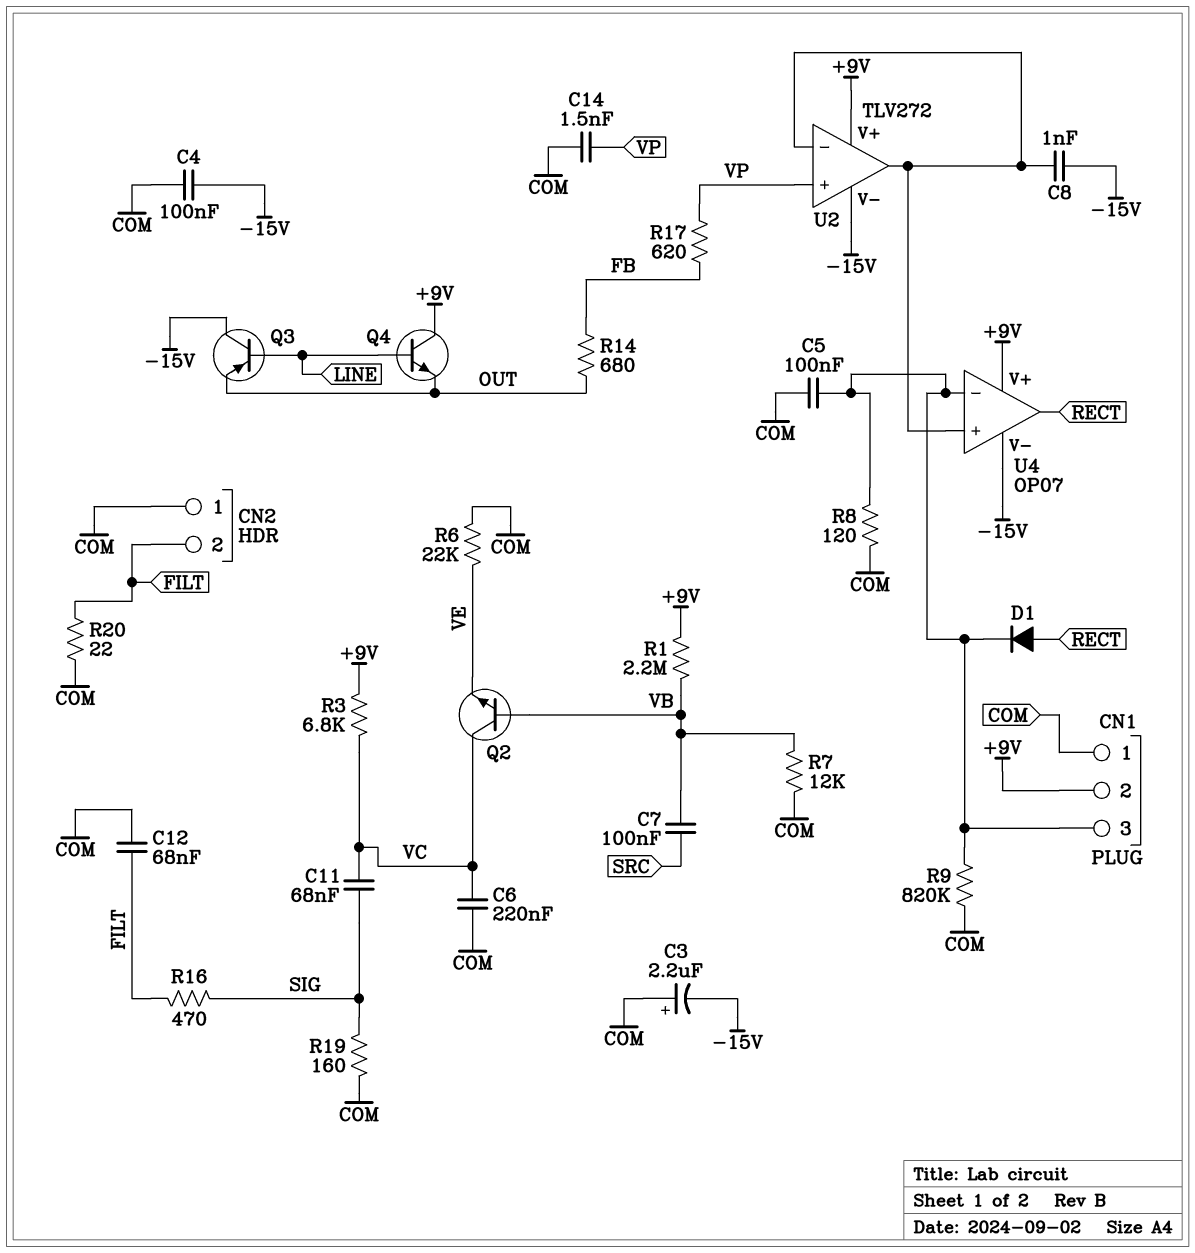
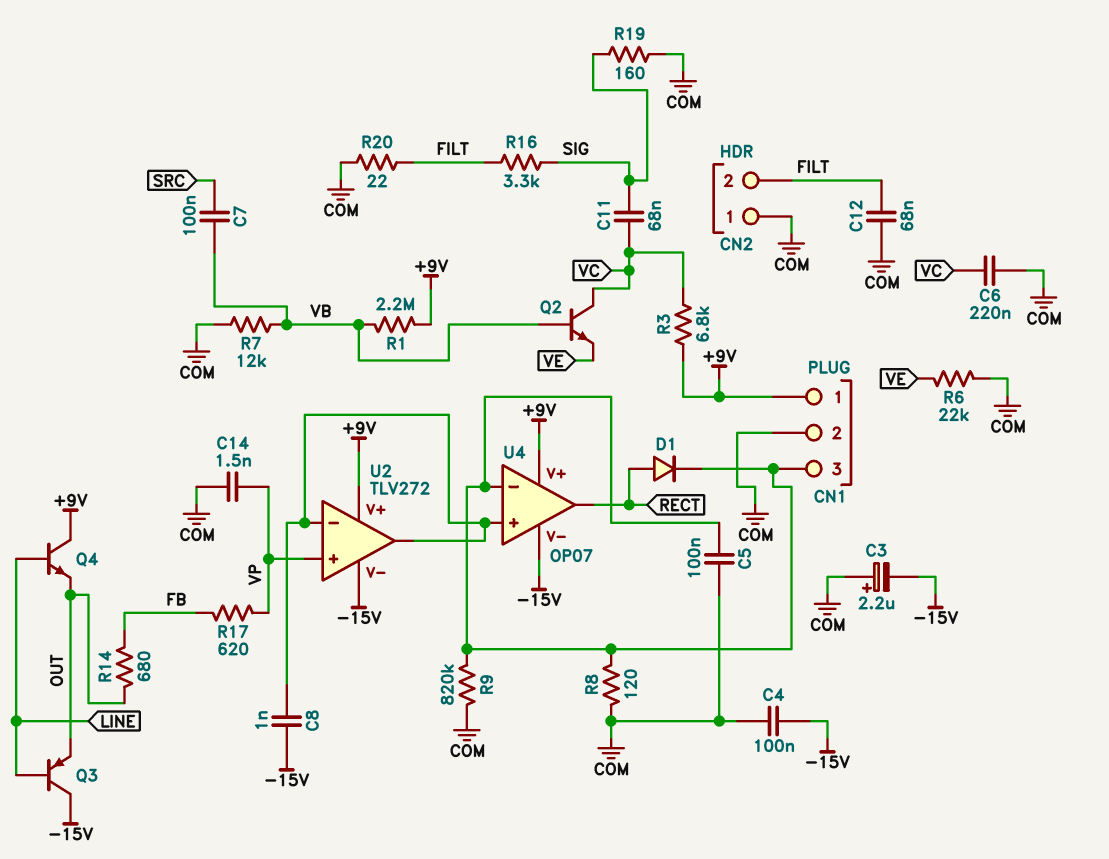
CN1 pin 1: COM -> +9V
CN1 pin 2: +9V -> COM
R16: 470 (FILT, SIG) -> 3.3k (FILT, SIG)

